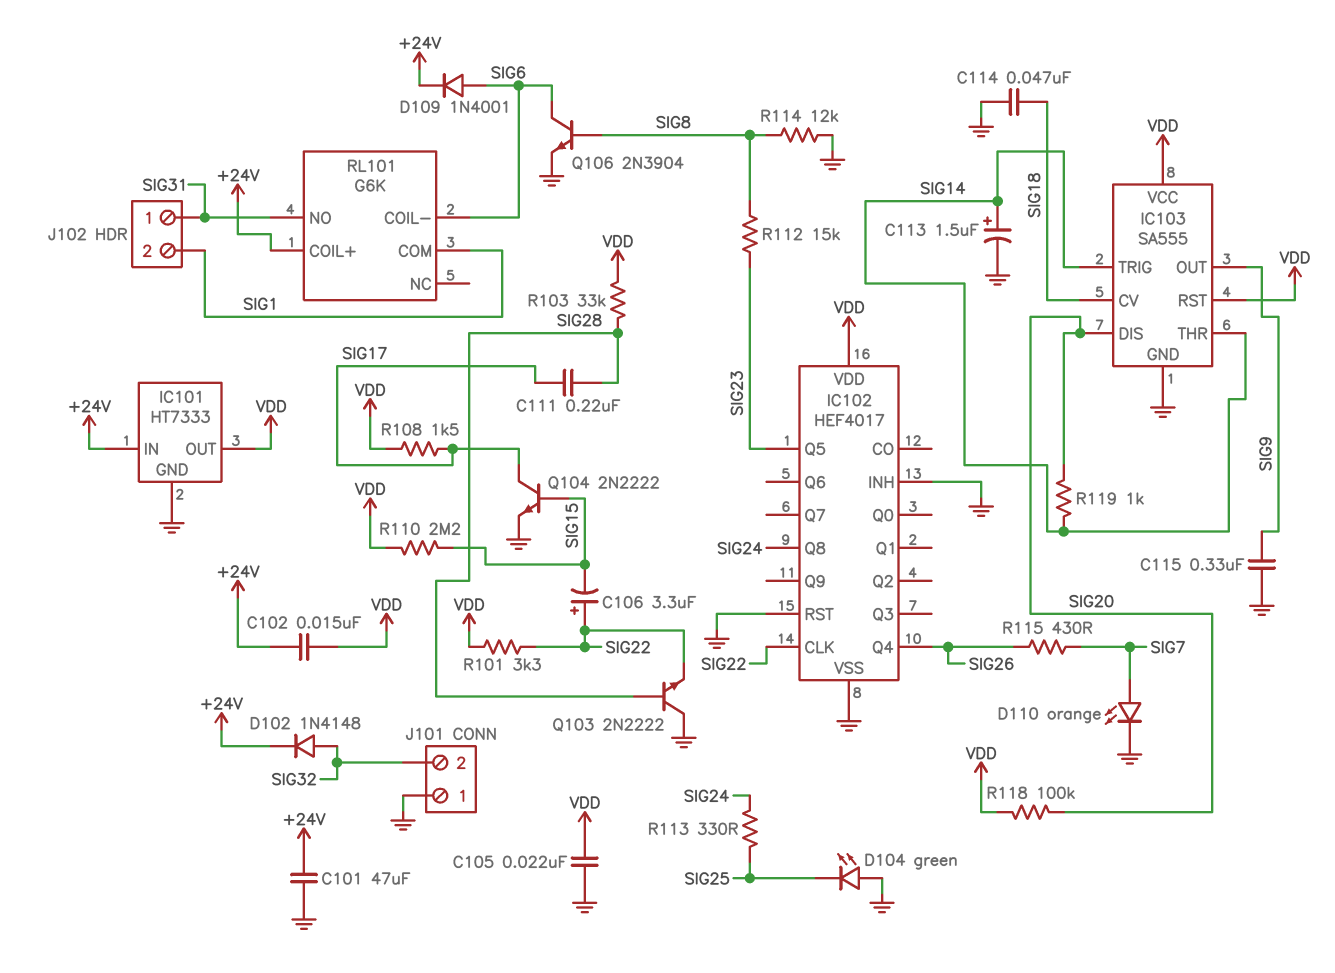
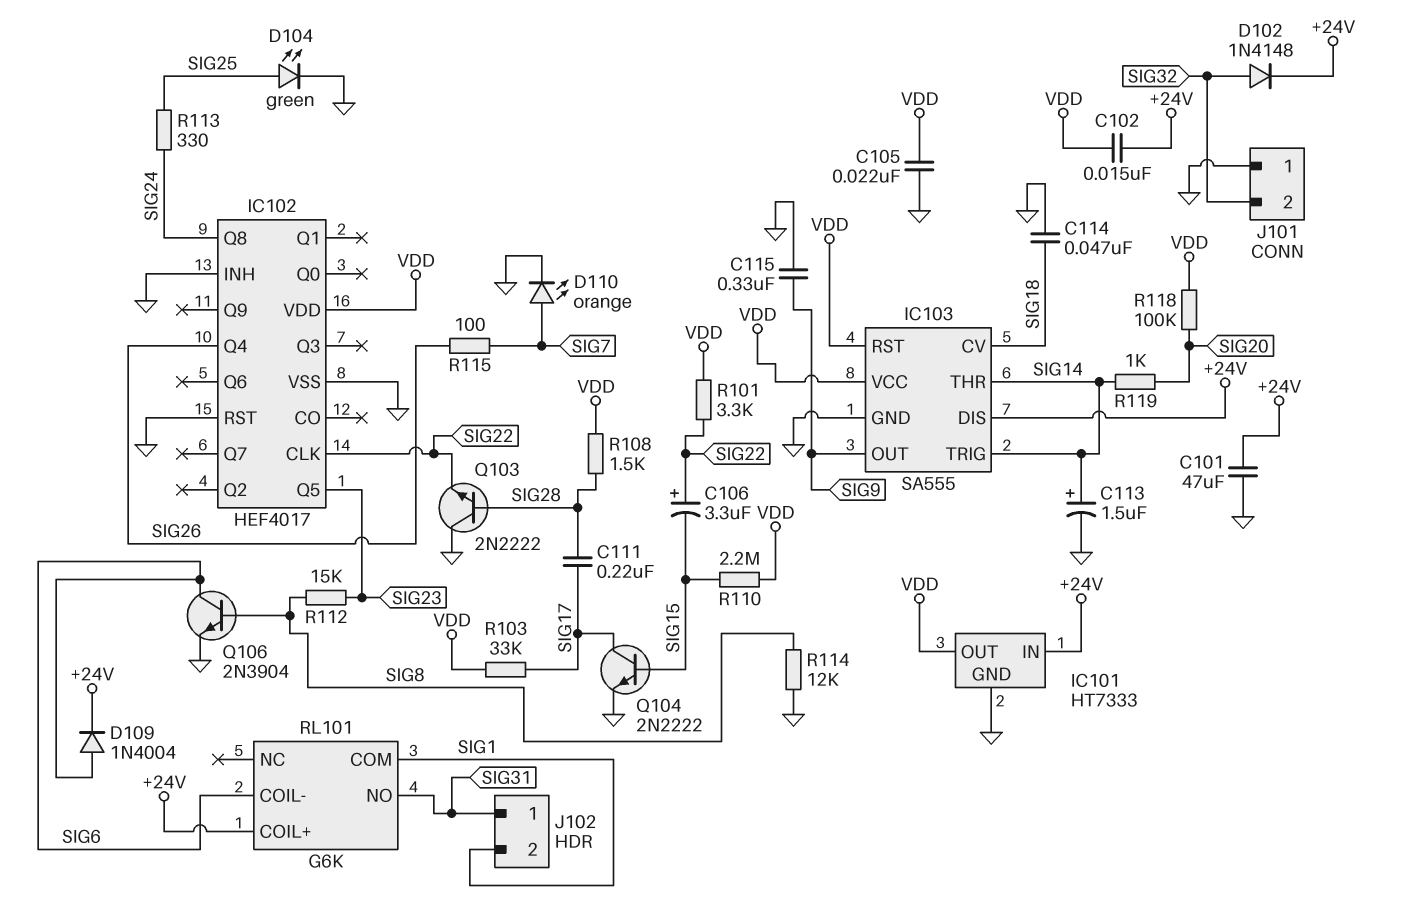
D104: LED green (A GND, K SIG25) -> LED green (A SIG25, K GND)
D109: diode 1N4001 (A SIG6, K +24V) -> diode 1N4004 (A SIG6, K +24V)
IC103 pin DIS: SIG20 -> +24V
R103: 33k (SIG28, VDD) -> 33k (SIG17, VDD)
R108: 1.5k (SIG17, VDD) -> 1.5k (SIG28, VDD)
R115: 430 (SIG7, SIG26) -> 100 (SIG7, SIG26)

